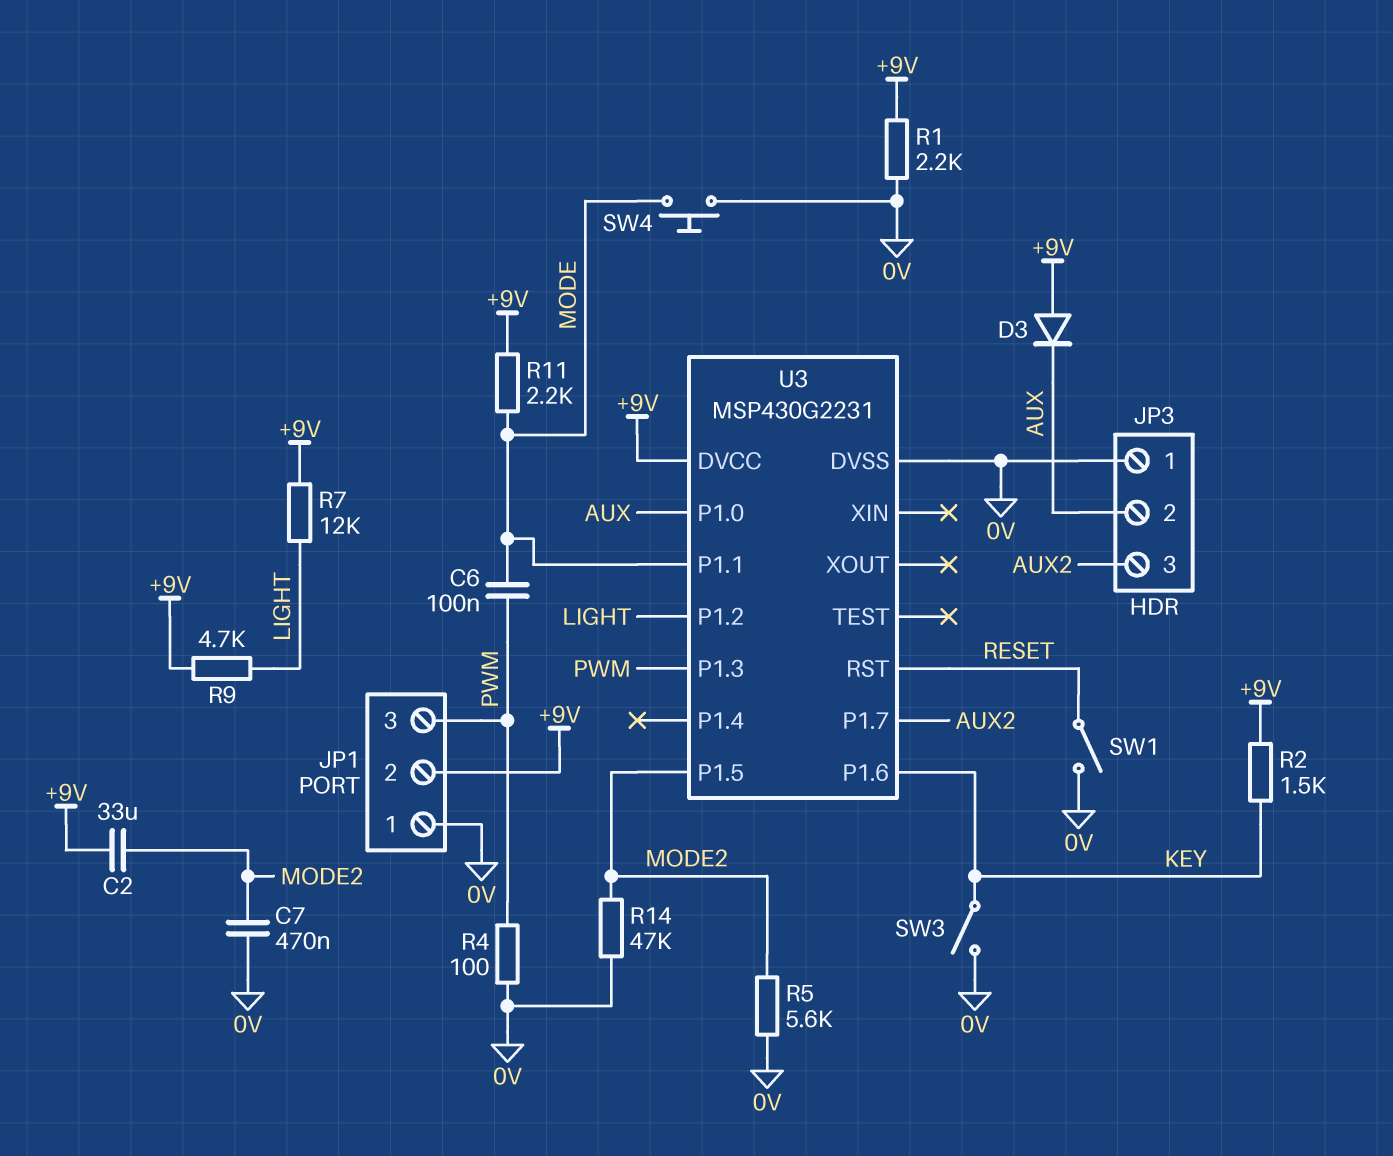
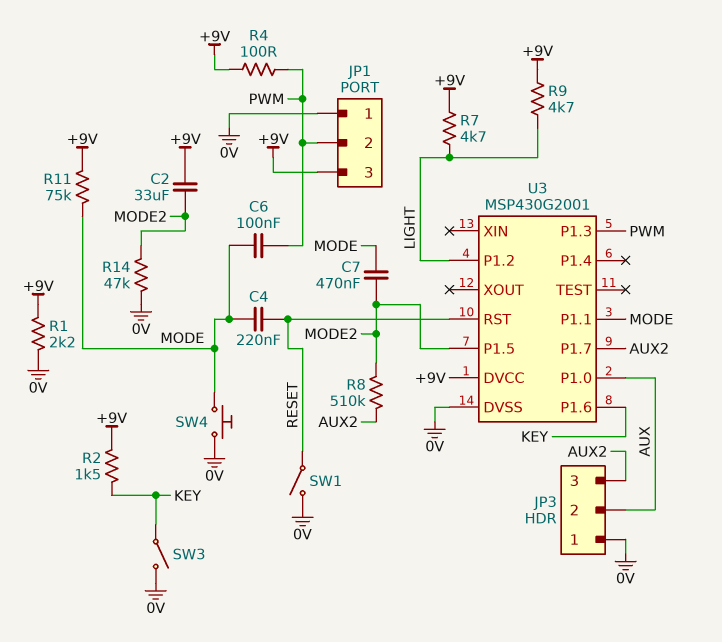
C4: none -> 220nF (MODE, RESET)
C7: 470nF (0V, MODE2) -> 470nF (MODE, MODE2)
D3: diode (A +9V, K AUX) -> none
JP1 pin 2: +9V -> PWM
JP1 pin 3: PWM -> +9V
R4: 100 (0V, PWM) -> 100 (+9V, PWM)
R5: 5.6k (0V, MODE2) -> none
R7: 12k (+9V, LIGHT) -> 4.7k (+9V, LIGHT)
R8: none -> 510k (AUX2, MODE2)
R11: 2.2k (+9V, MODE) -> 75k (+9V, MODE)
U3: MSP430G2231 -> MSP430G2001

